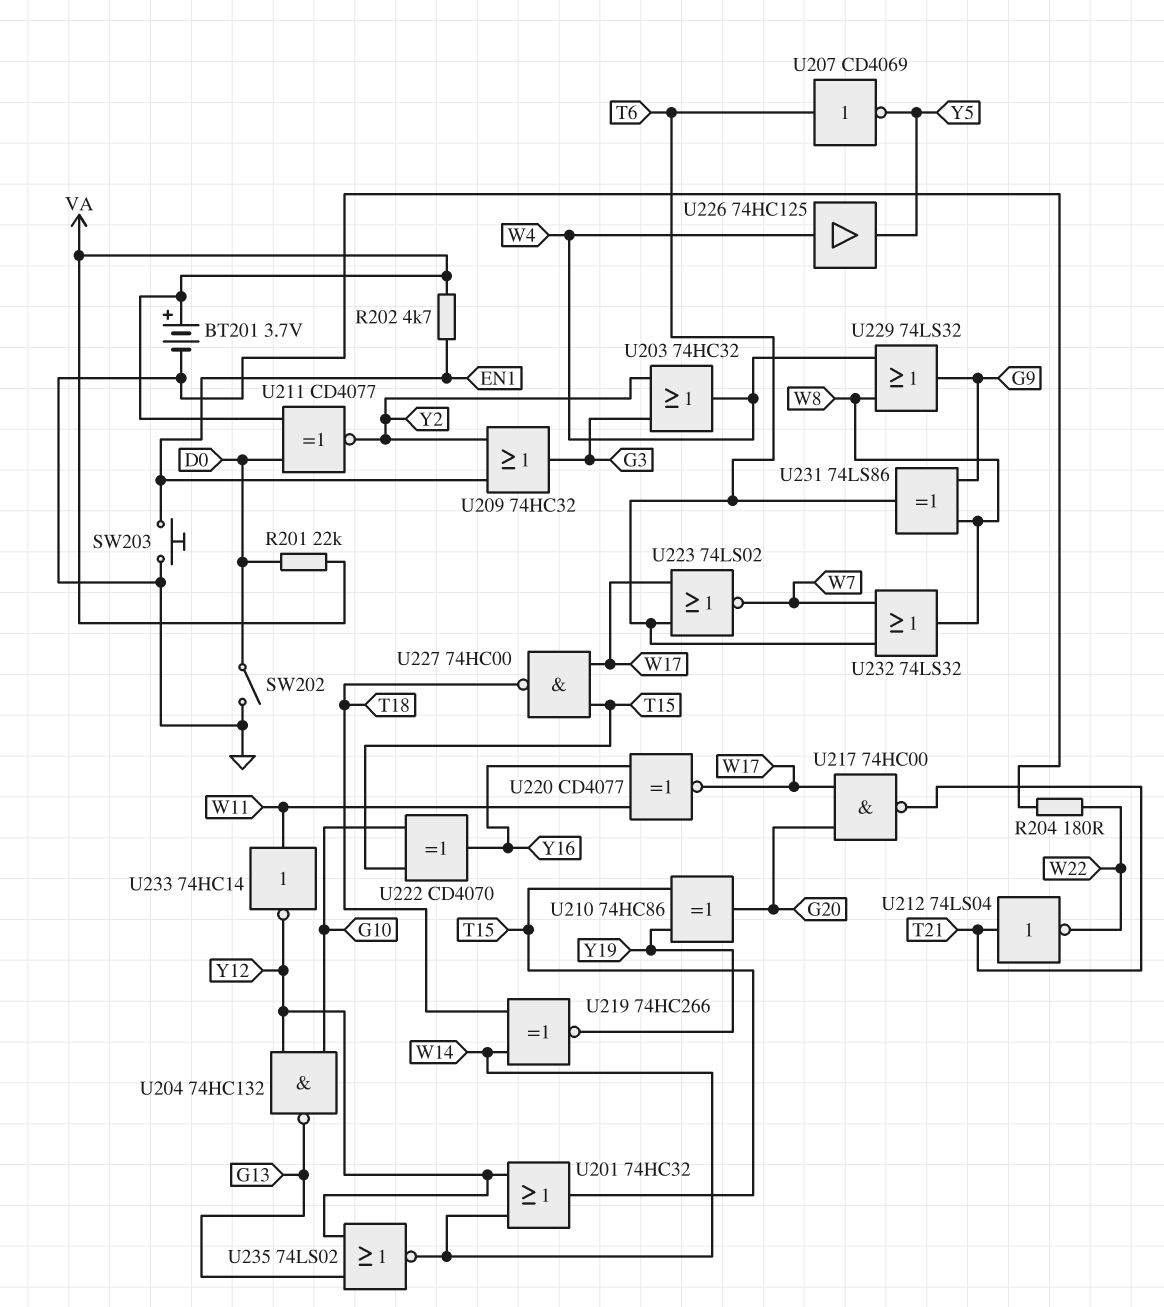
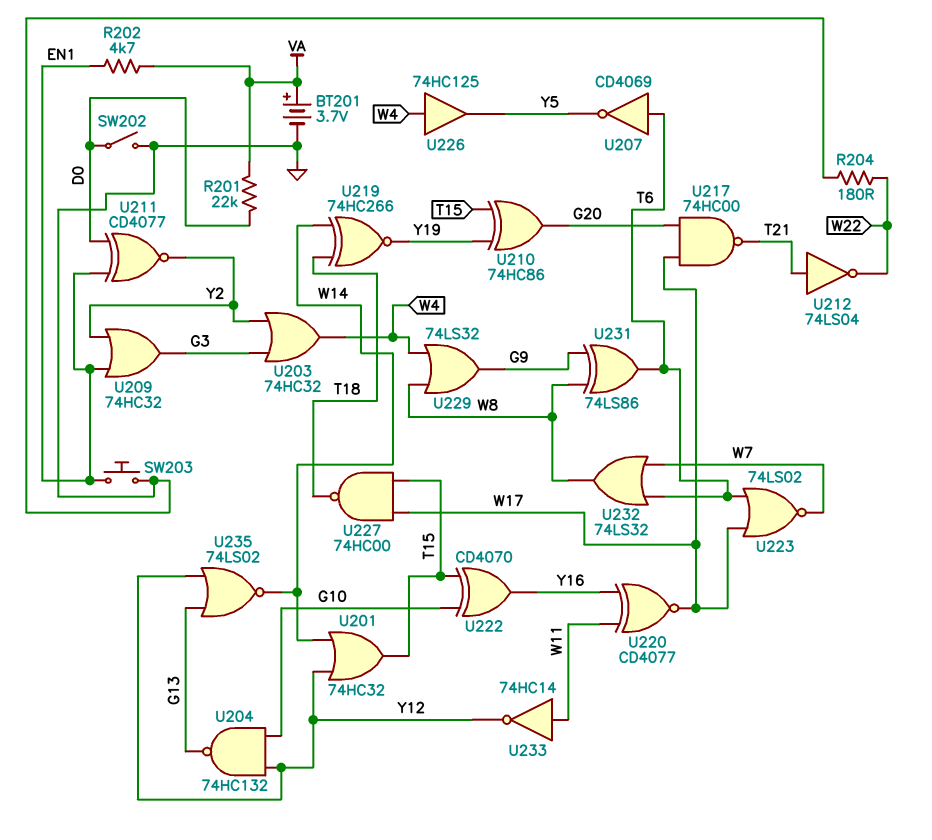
U211: XNOR CD4077 (in D0, in VA, out Y2) -> XNOR CD4077 (in D0, in EN1, out Y2)

